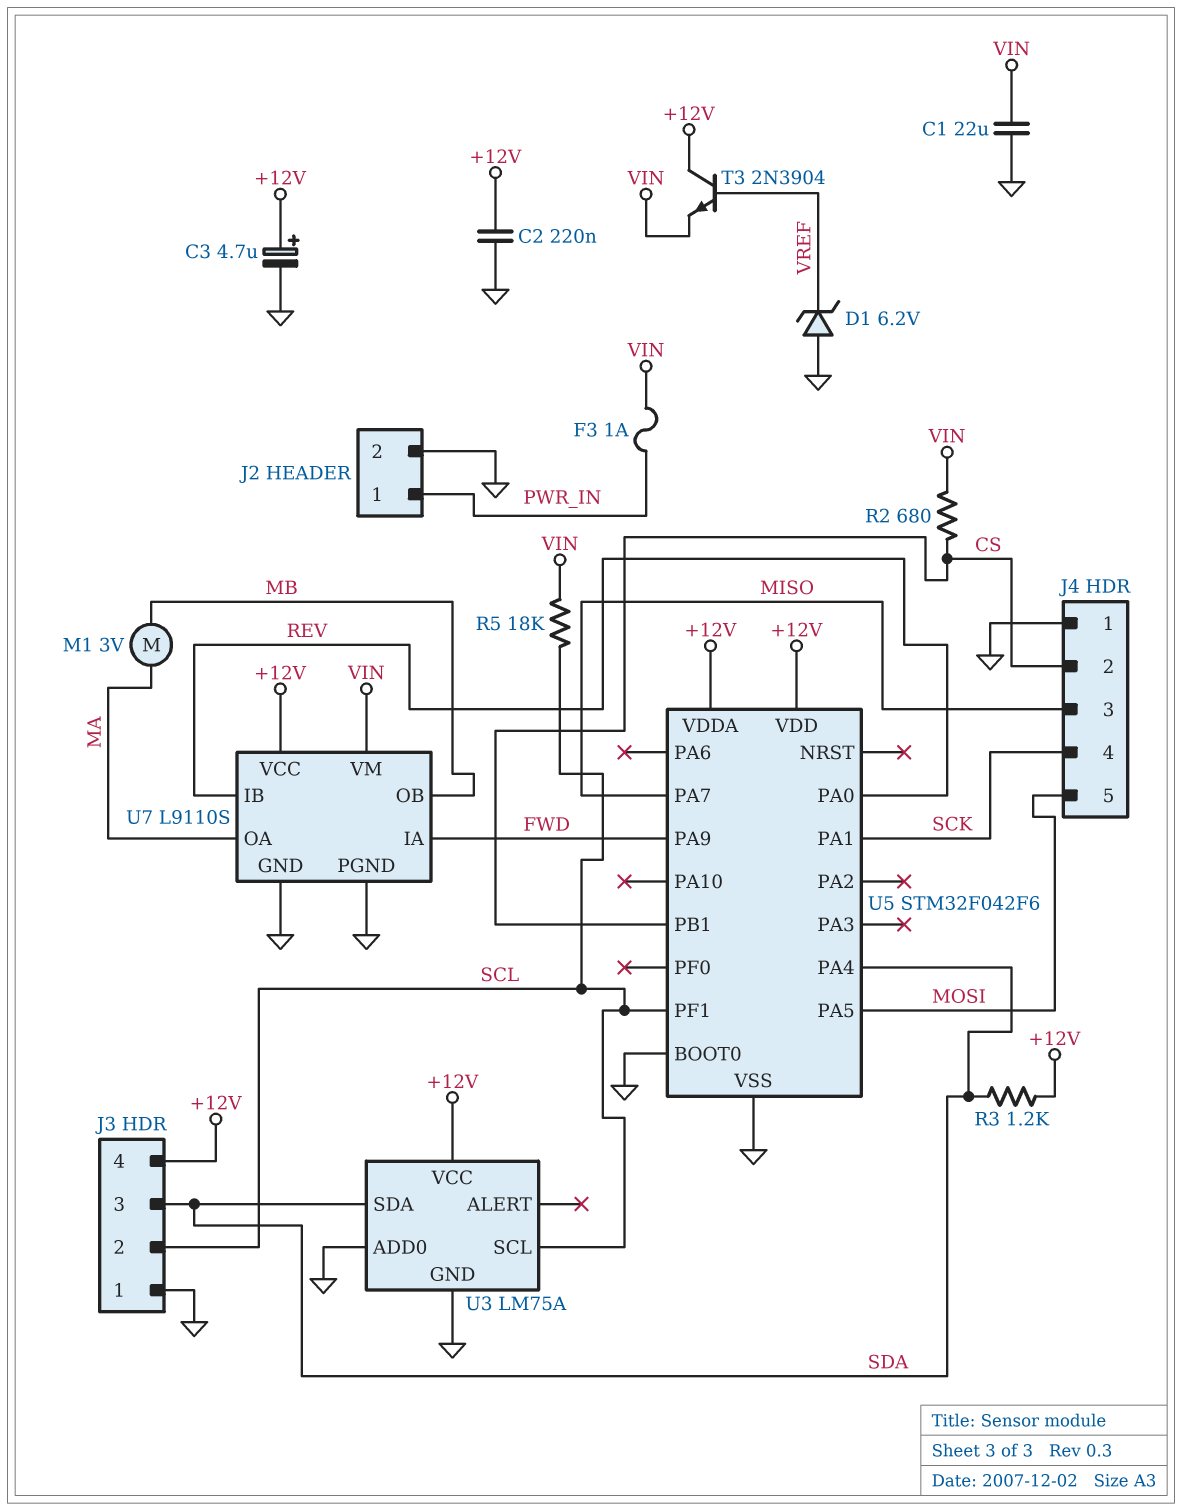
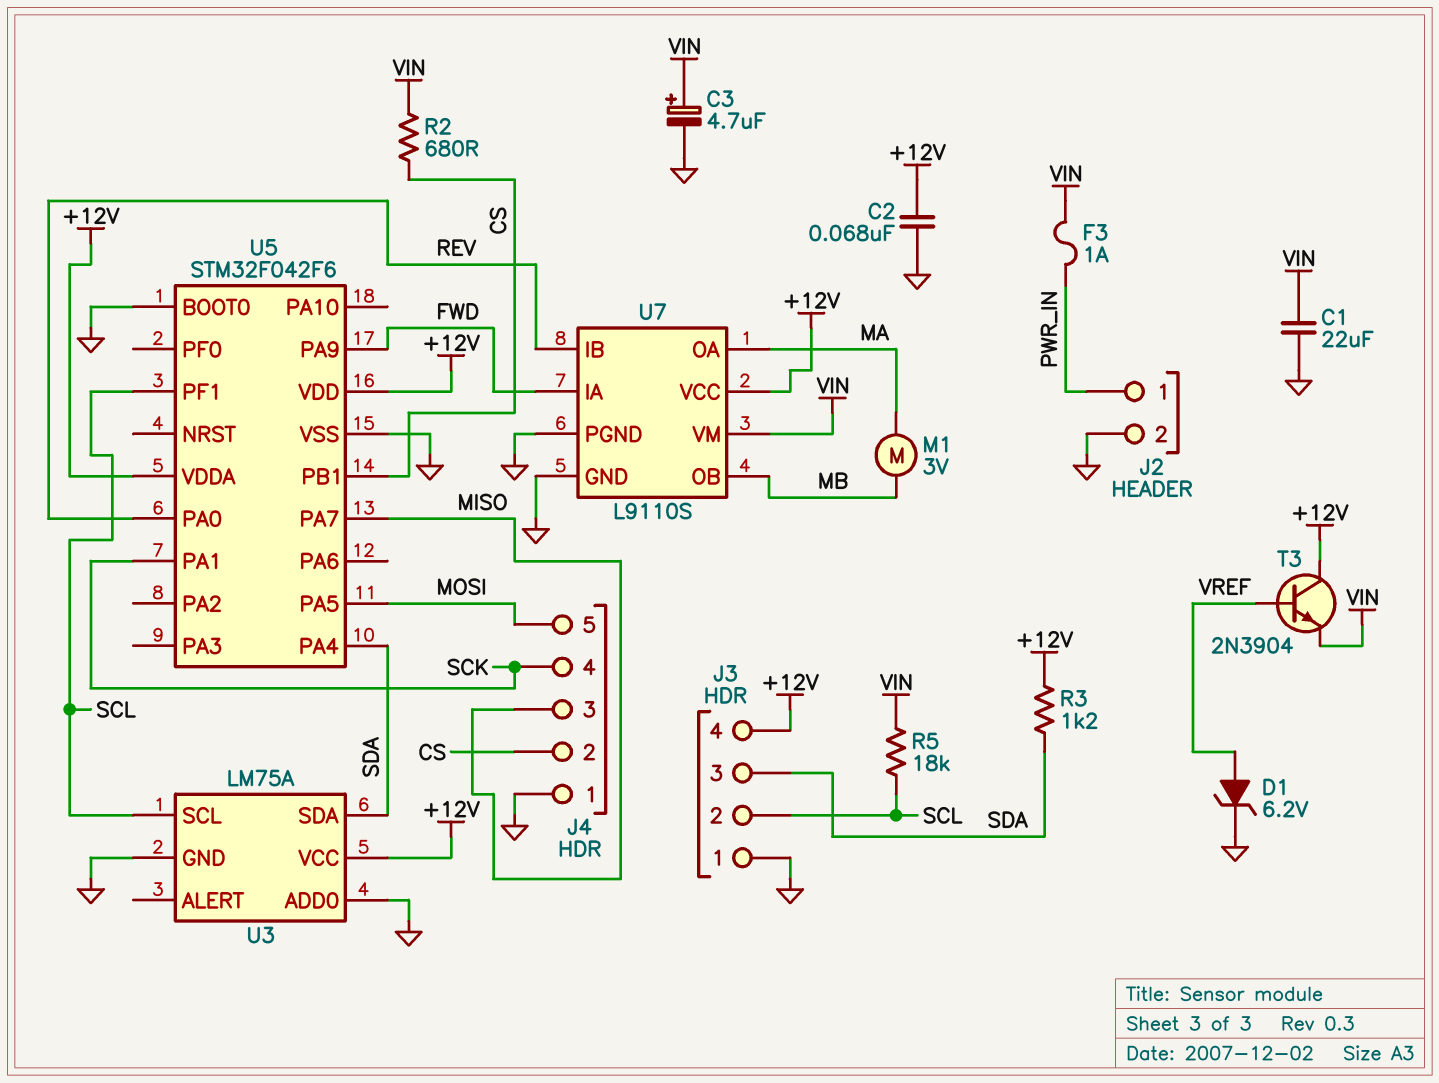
C2: 220nF (+12V, GND) -> 68nF (+12V, GND)
C3: 4.7uF (plus +12V, minus GND) -> 4.7uF (plus VIN, minus GND)
D1: zener 6.2V (A GND, K VREF) -> zener 6.2V (A VREF, K GND)

